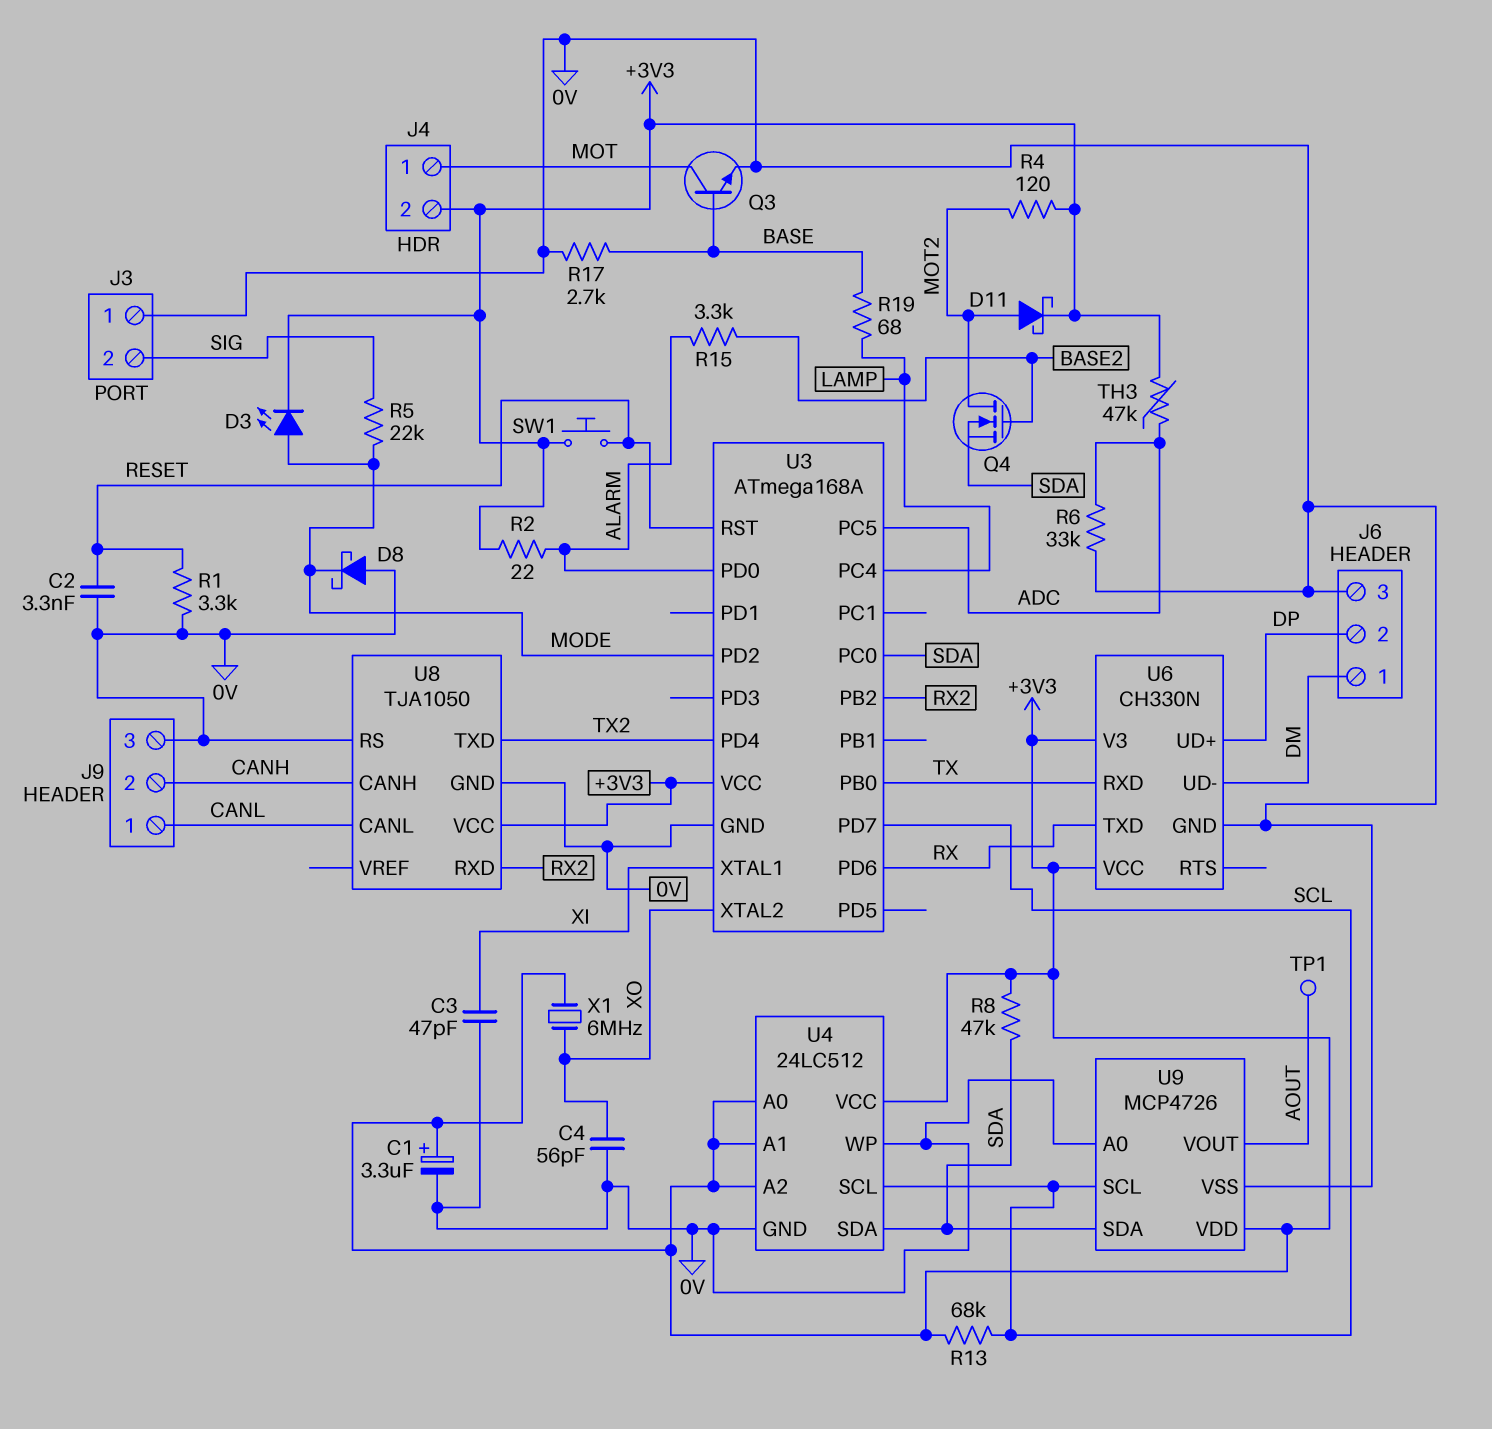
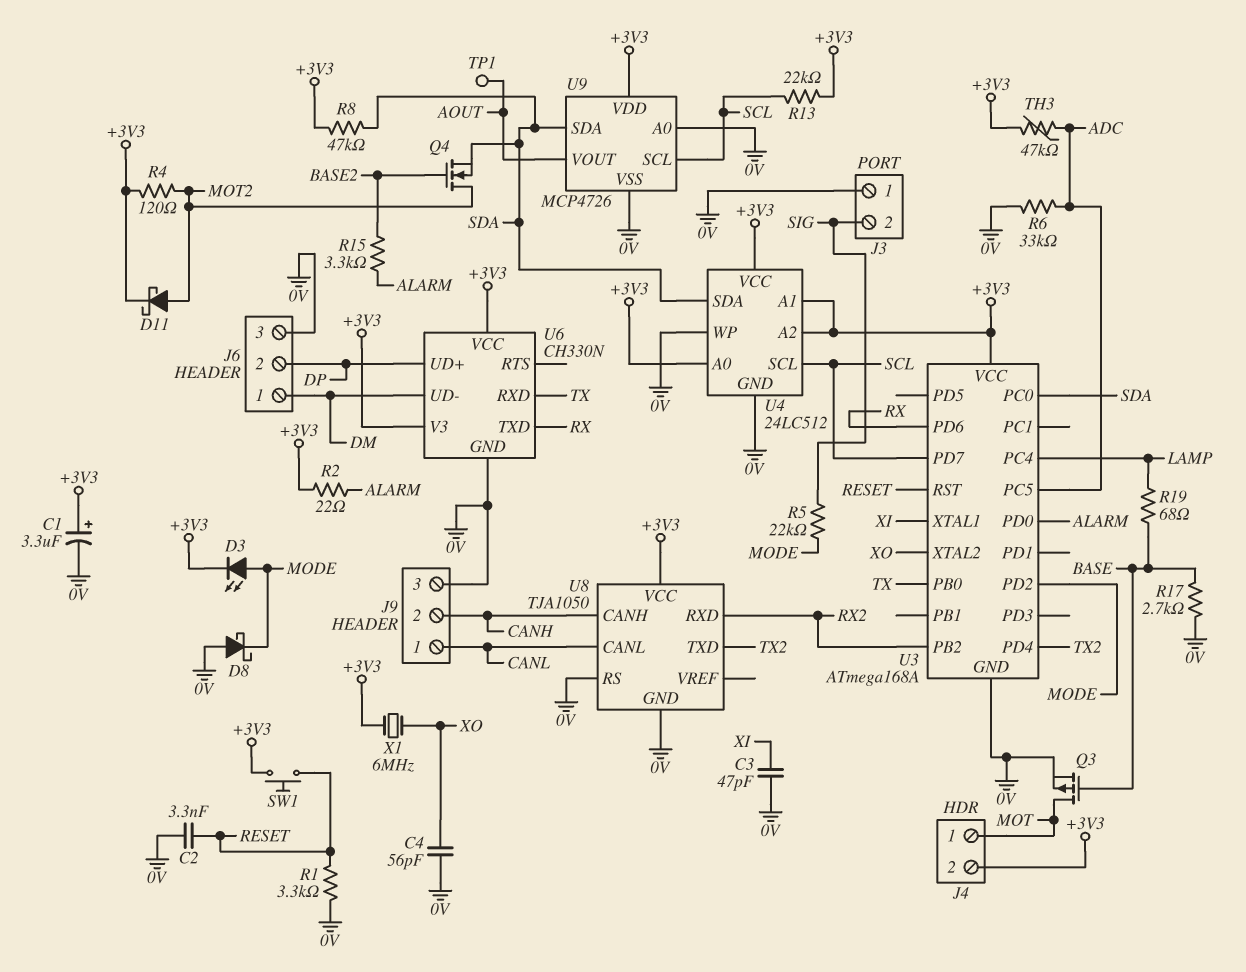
Q3: NPN (B BASE, C MOT, E 0V) -> PMOS (G BASE, D MOT, S 0V)
R13: 68k (+3V3, SCL) -> 22k (+3V3, SCL)

